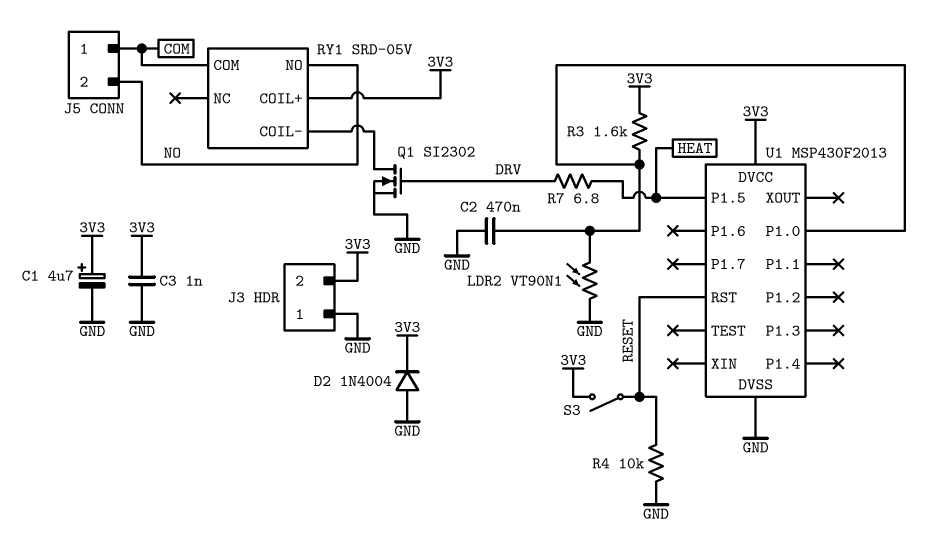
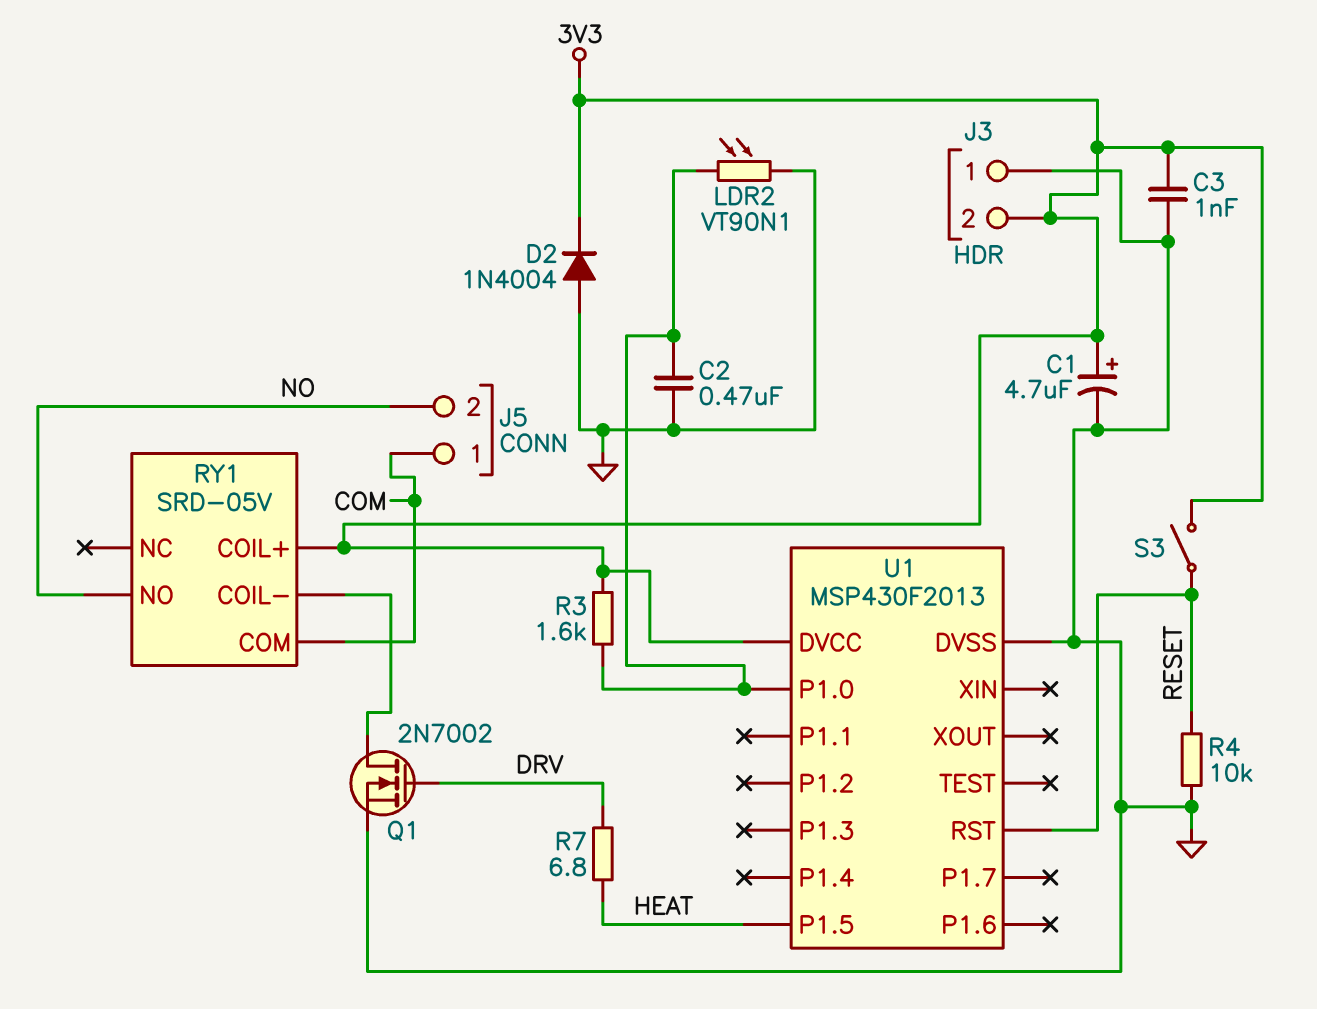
Q1: NMOS SI2302 (G DRV, D RY1/COIL-, S GND) -> NMOS 2N7002 (G DRV, D RY1/COIL-, S GND)

